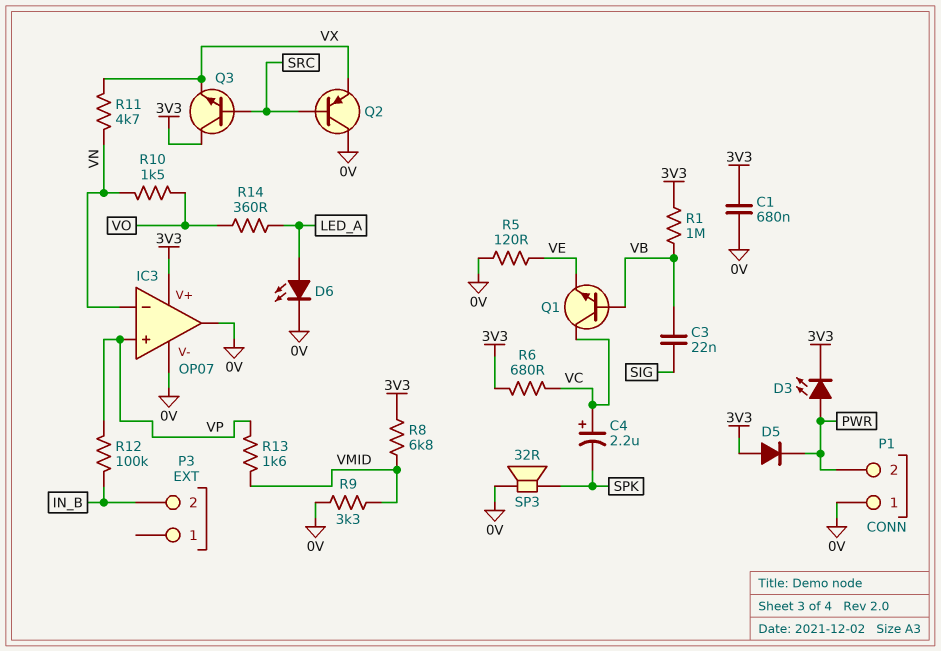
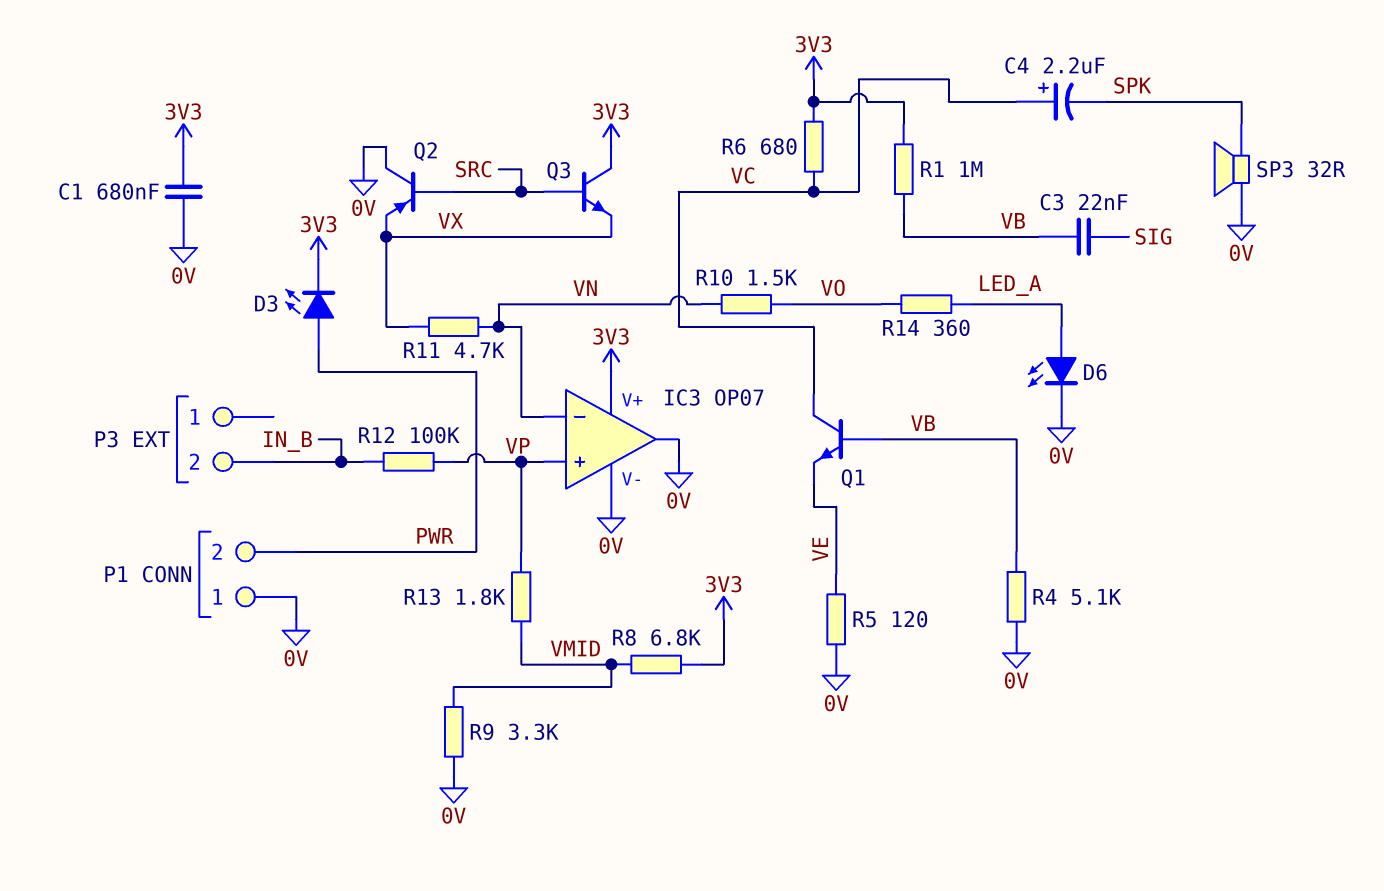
D5: diode (A 3V3, K PWR) -> none
R4: none -> 5.1k (0V, VB)
R13: 1.6k (VMID, VP) -> 1.8k (VMID, VP)

